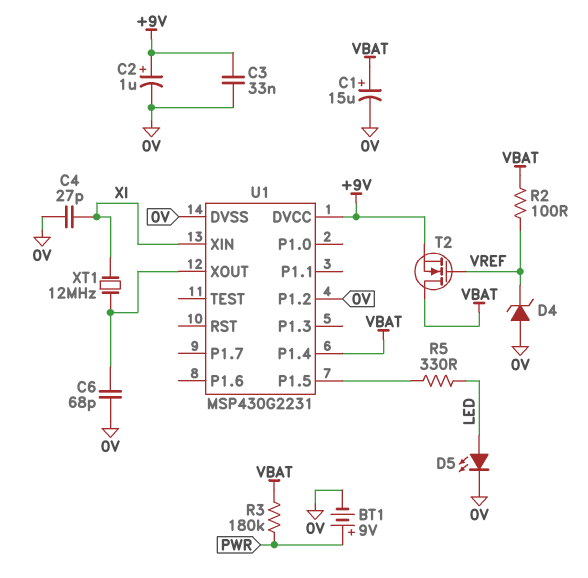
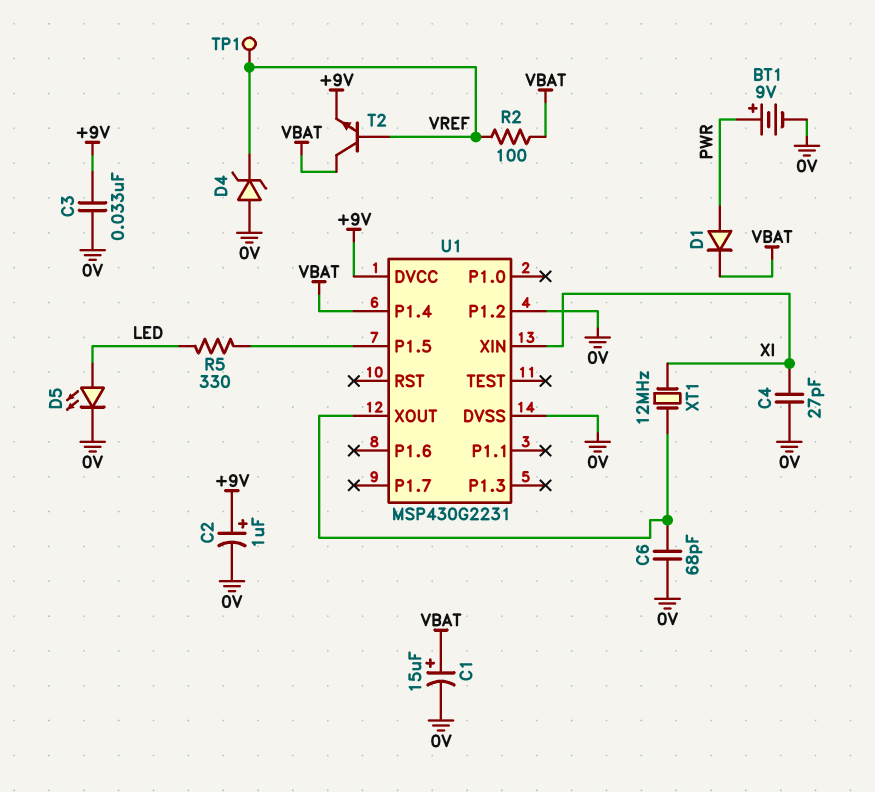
D1: none -> diode (A PWR, K VBAT)
R3: 180k (PWR, VBAT) -> none
T2: NMOS (G VREF, D VBAT, S +9V) -> NPN (B VREF, C VBAT, E +9V)
TP1: none -> test point (VREF)

